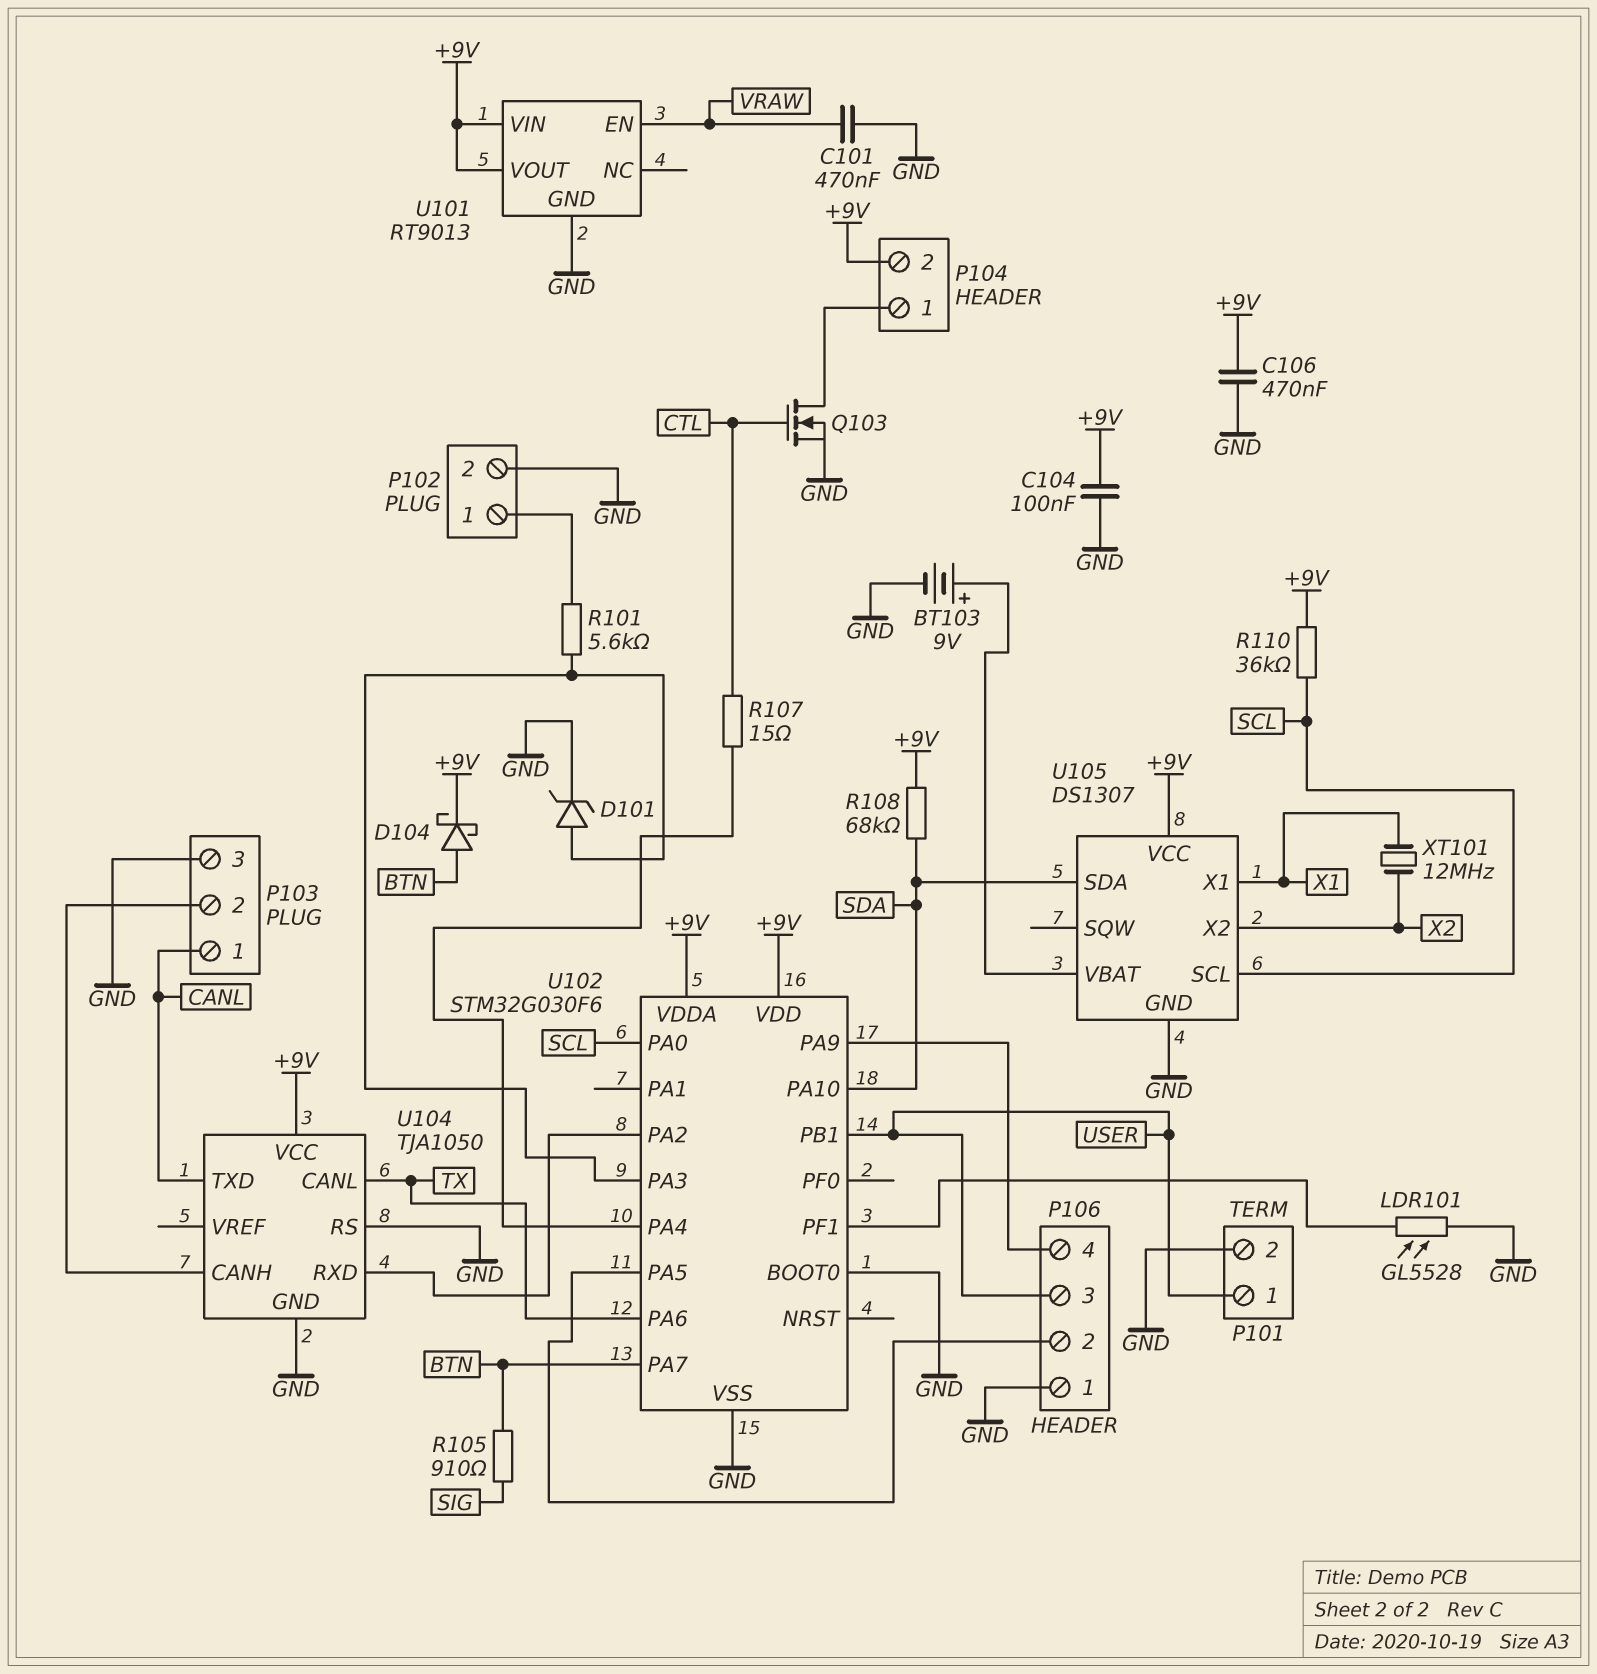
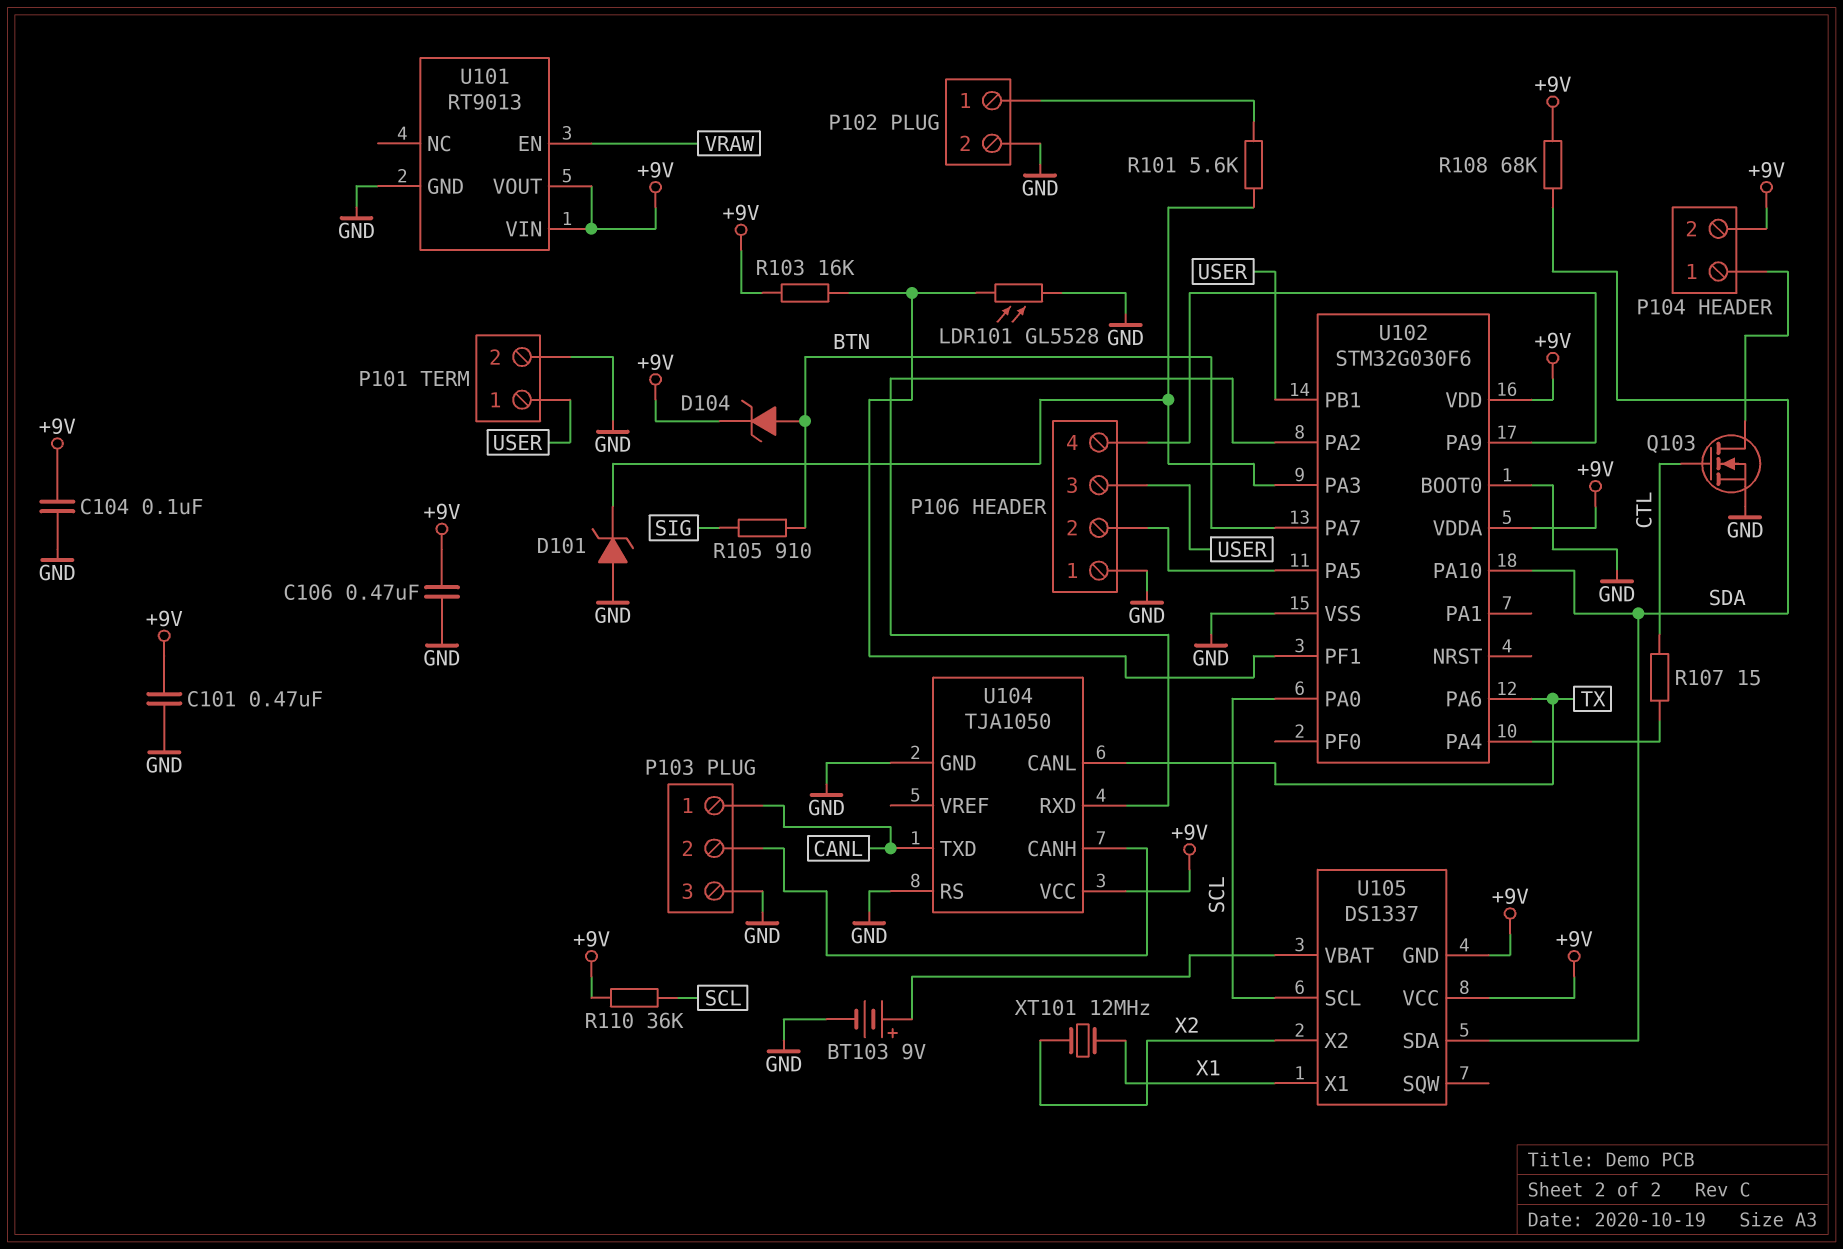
C101: 470nF (GND, VRAW) -> 470nF (+9V, GND)
D101: zener (A U102/PA3, K GND) -> zener (A GND, K U102/PA3)
D104: schottky (A BTN, K +9V) -> zener (A BTN, K +9V)
R103: none -> 16k (+9V, U102/PF1)
U105: DS1307 -> DS1337
U105 pin GND: GND -> +9V

